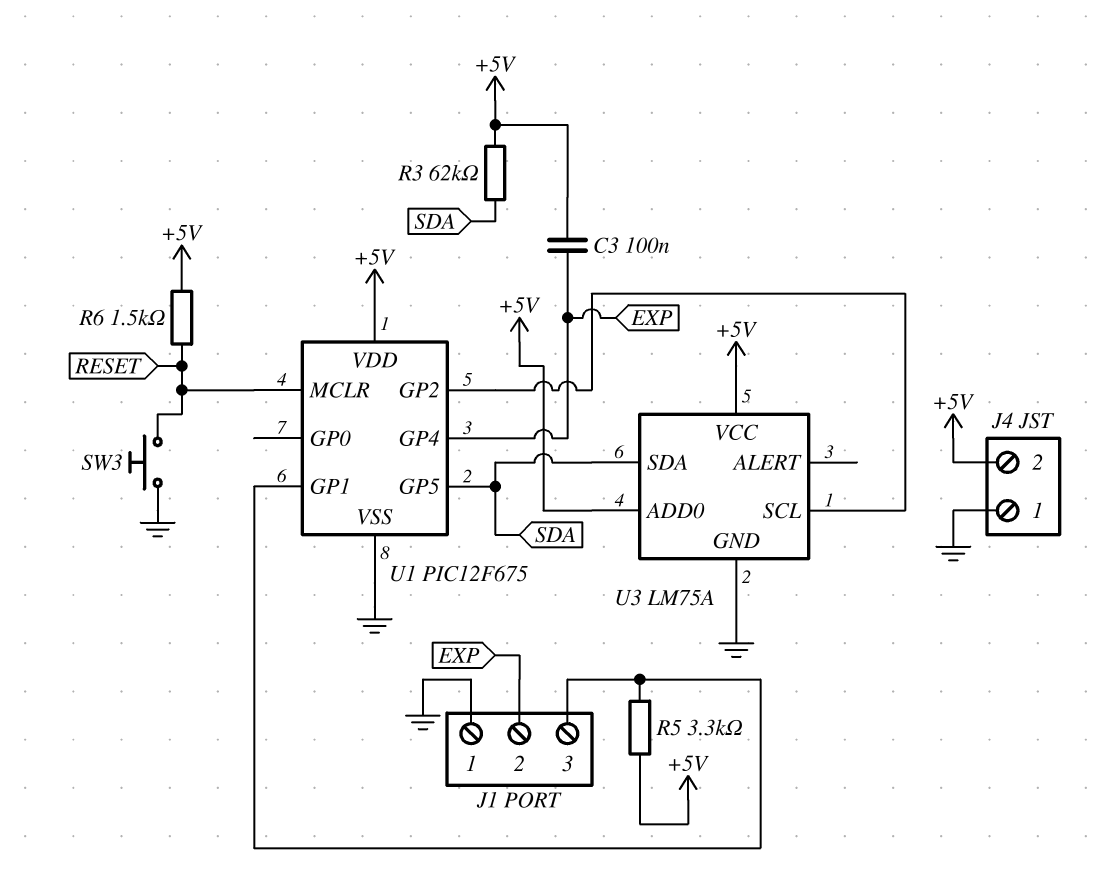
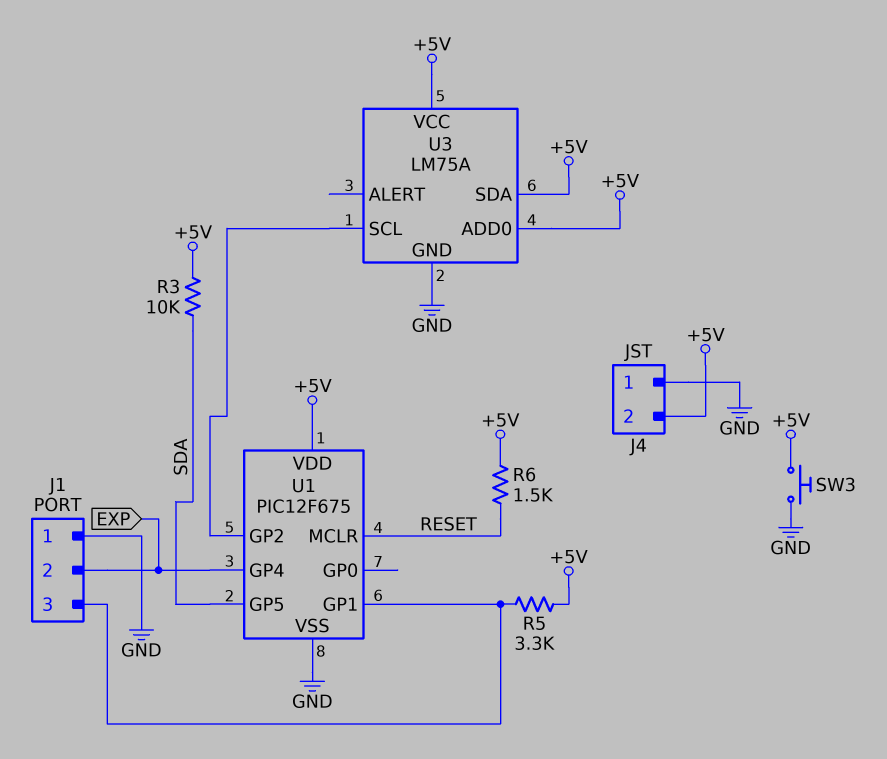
C3: 100nF (+5V, EXP) -> none
R3: 62k (+5V, SDA) -> 10k (+5V, SDA)
SW3: button (GND, RESET) -> button (+5V, GND)
U3 pin SDA: SDA -> +5V

